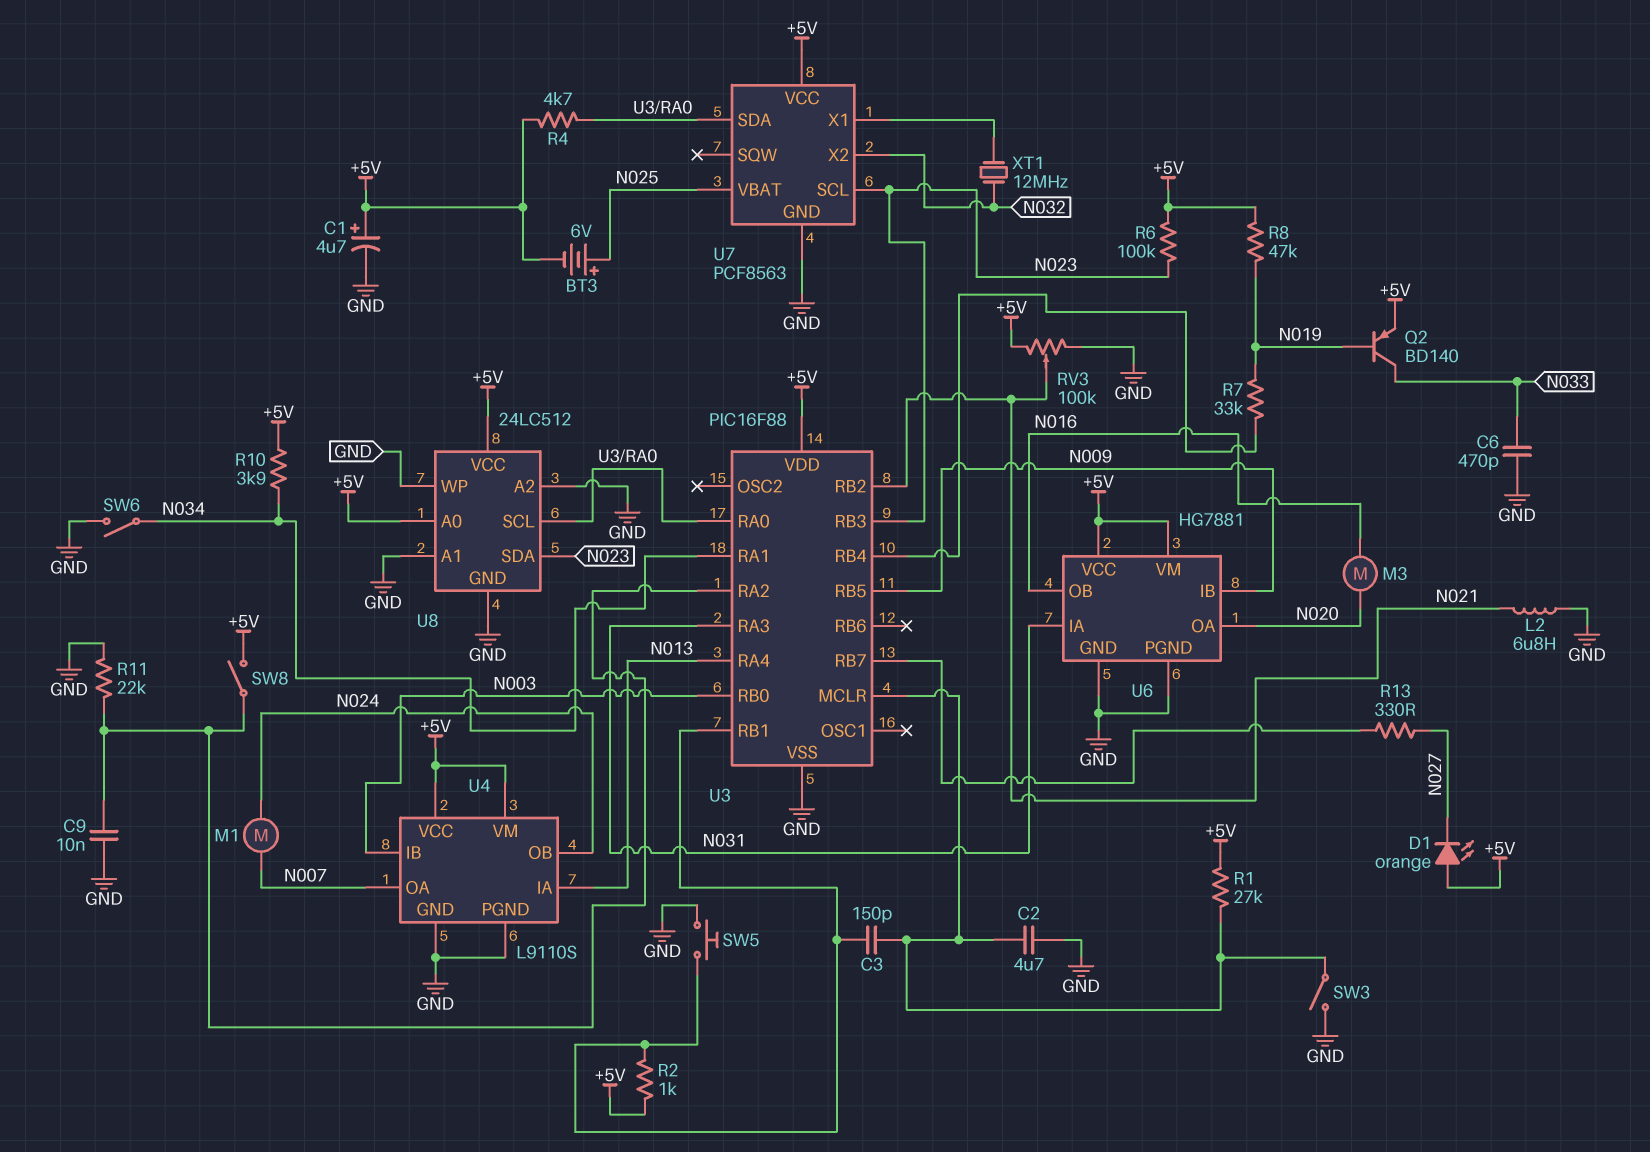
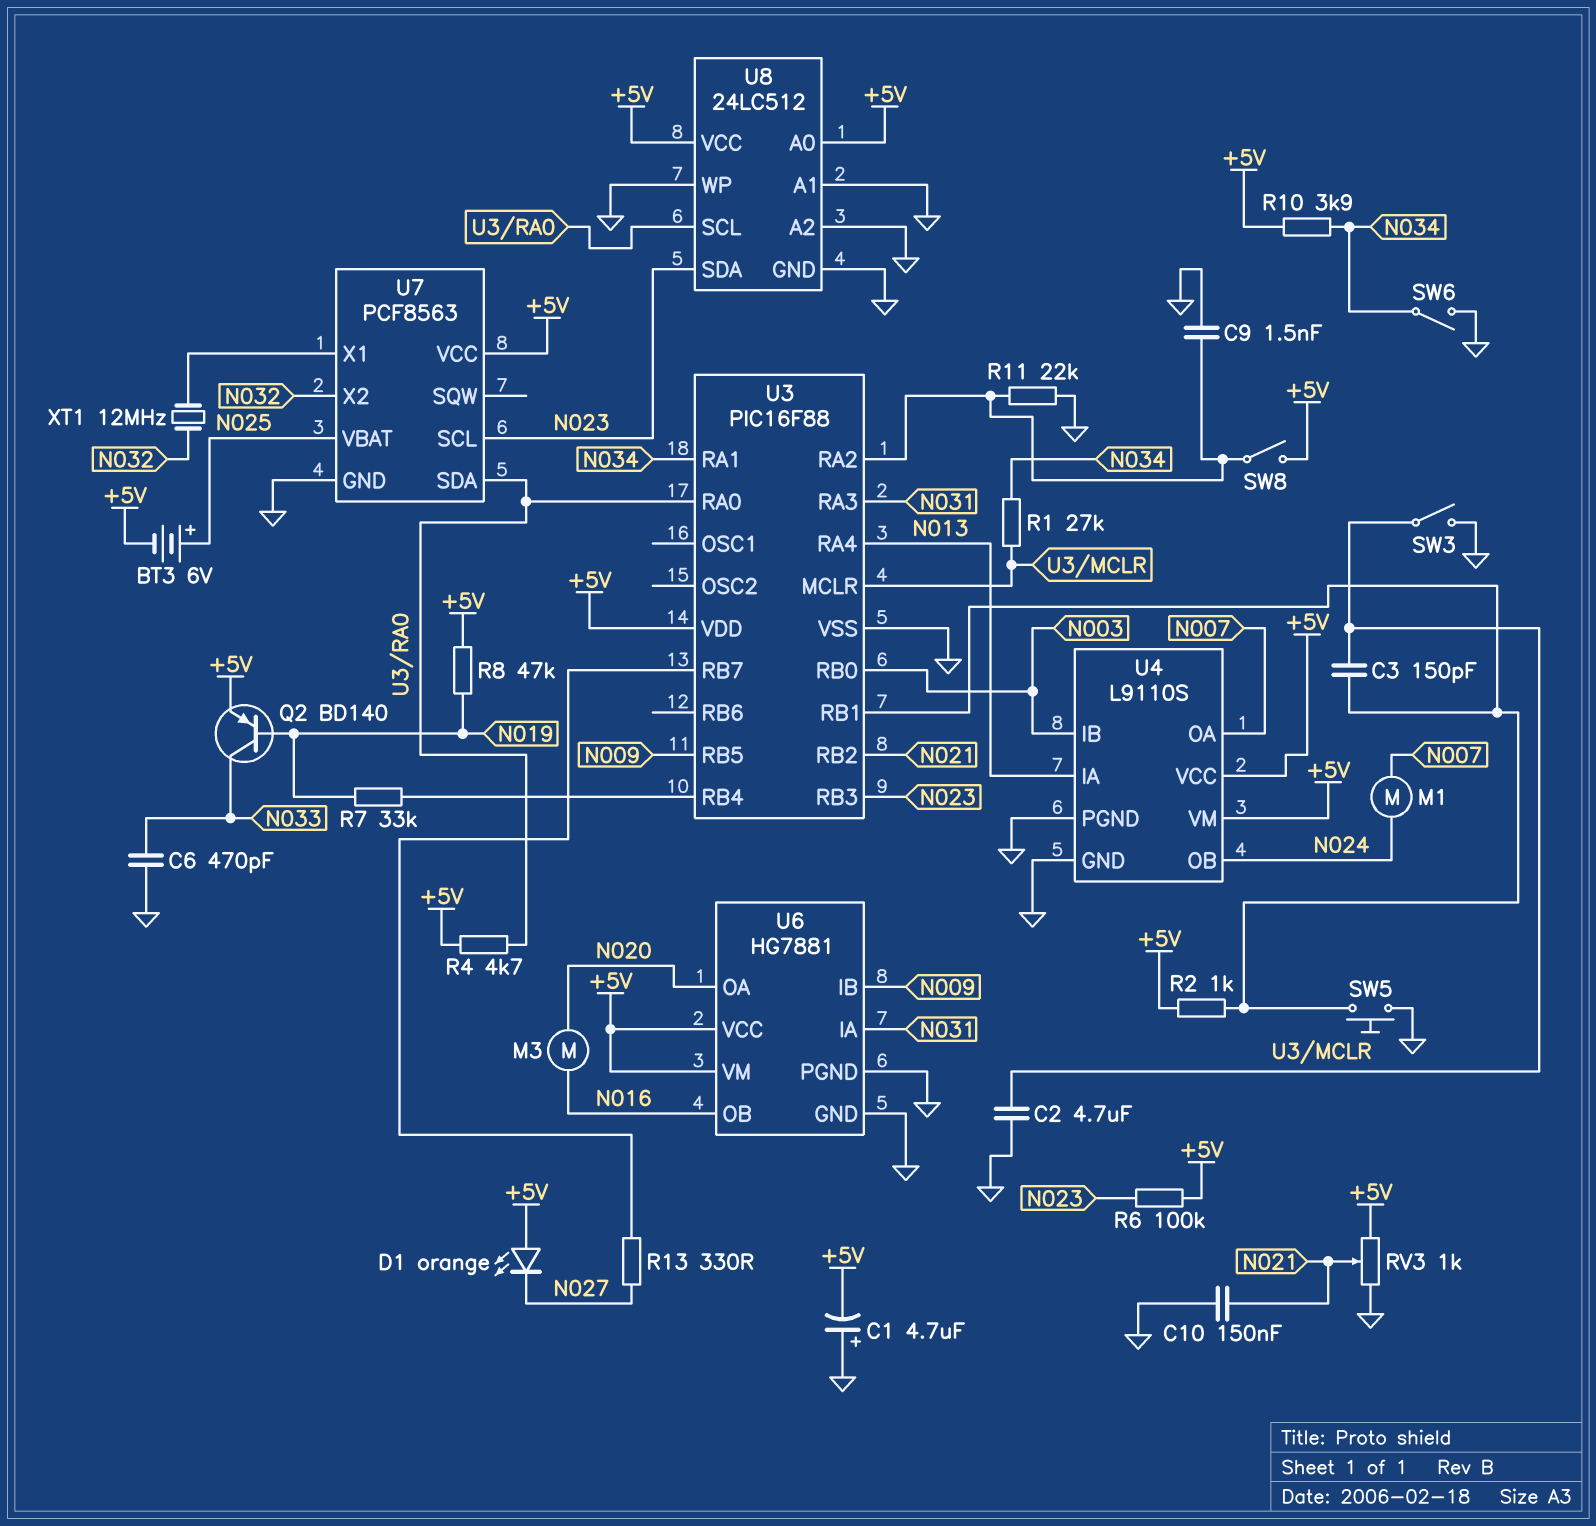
C1: 4.7uF (plus +5V, minus GND) -> 4.7uF (plus GND, minus +5V)
C9: 10nF (GND, U3/RA2) -> 1.5nF (GND, U3/RA2)
C10: none -> 150nF (GND, N021)
L2: 6.8uH (GND, N021) -> none
R1: 27k (+5V, U3/MCLR) -> 27k (N034, U3/MCLR)
RV3: 100k (+5V, GND, wiper N021) -> 1k (+5V, GND, wiper N021)

